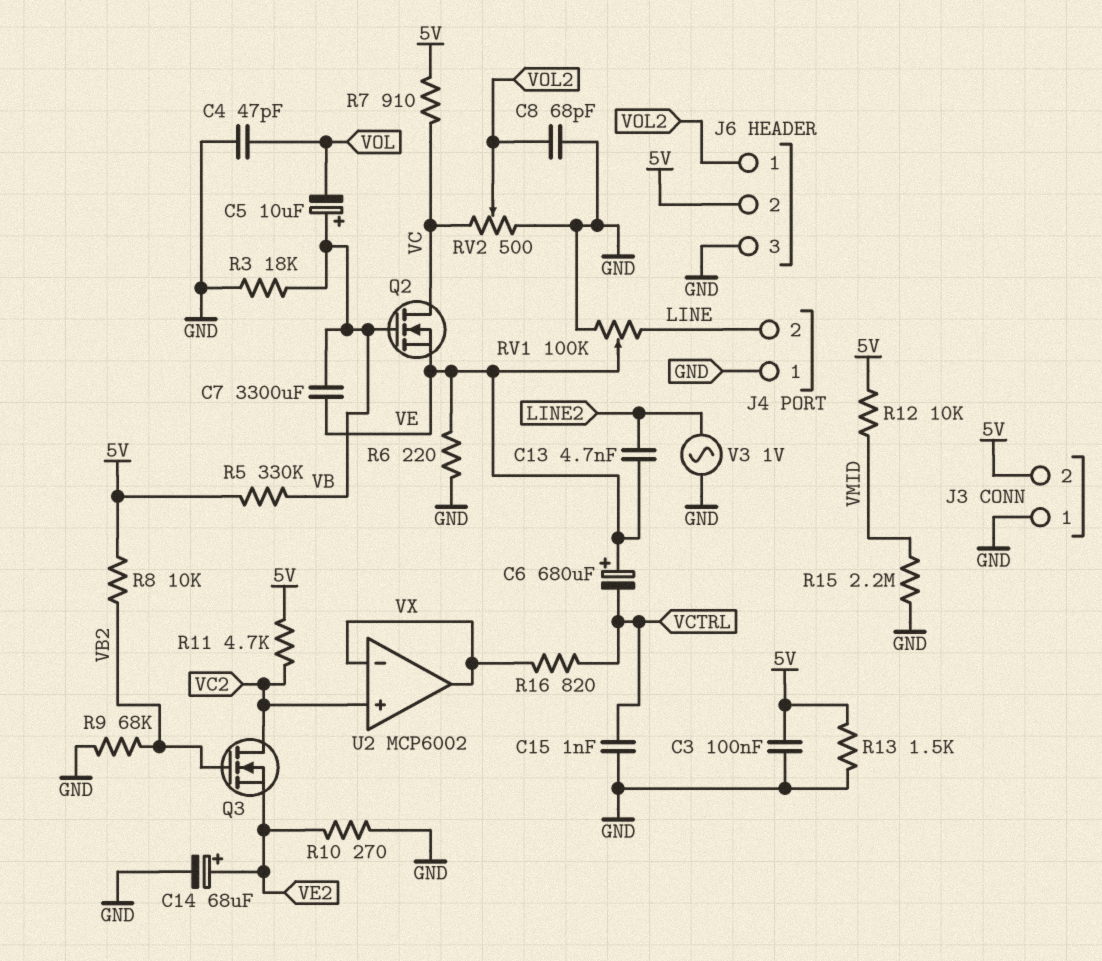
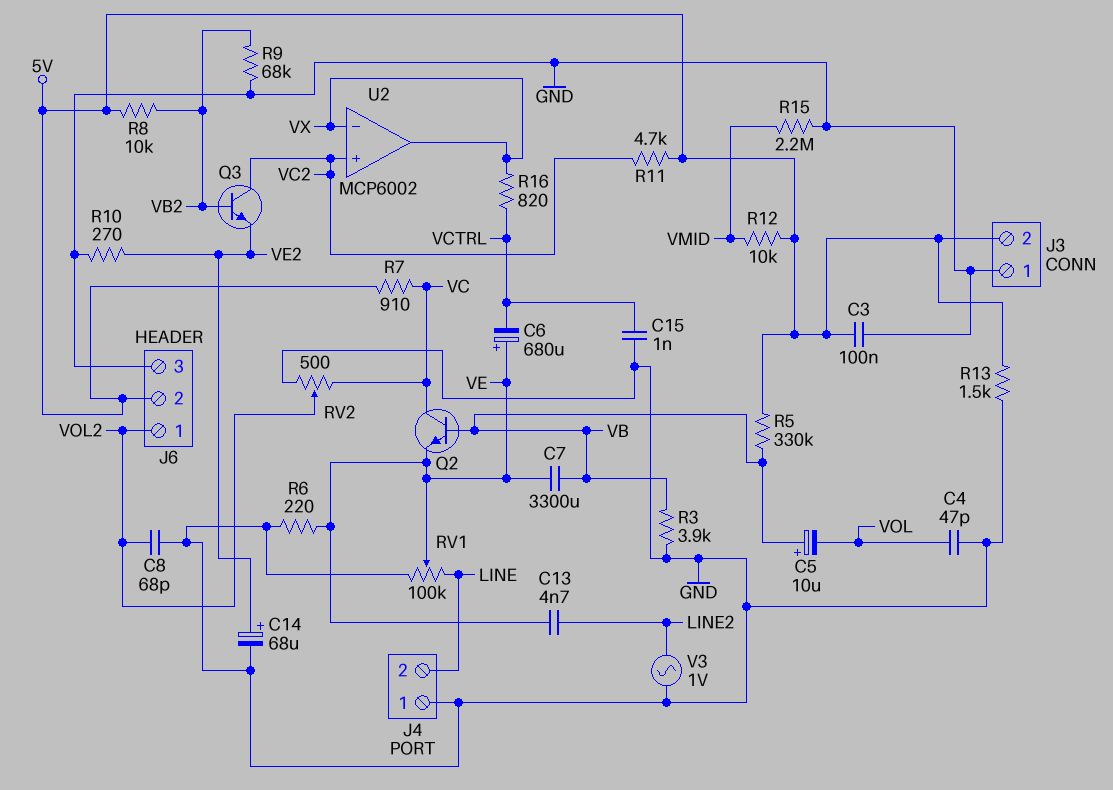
Q2: NMOS (G VB, D VC, S VE) -> NPN (B VB, C VC, E VE)
Q3: NMOS (G VB2, D VC2, S VE2) -> NPN (B VB2, C VC2, E VE2)
R3: 18k (GND, VB) -> 3.9k (GND, VB)

